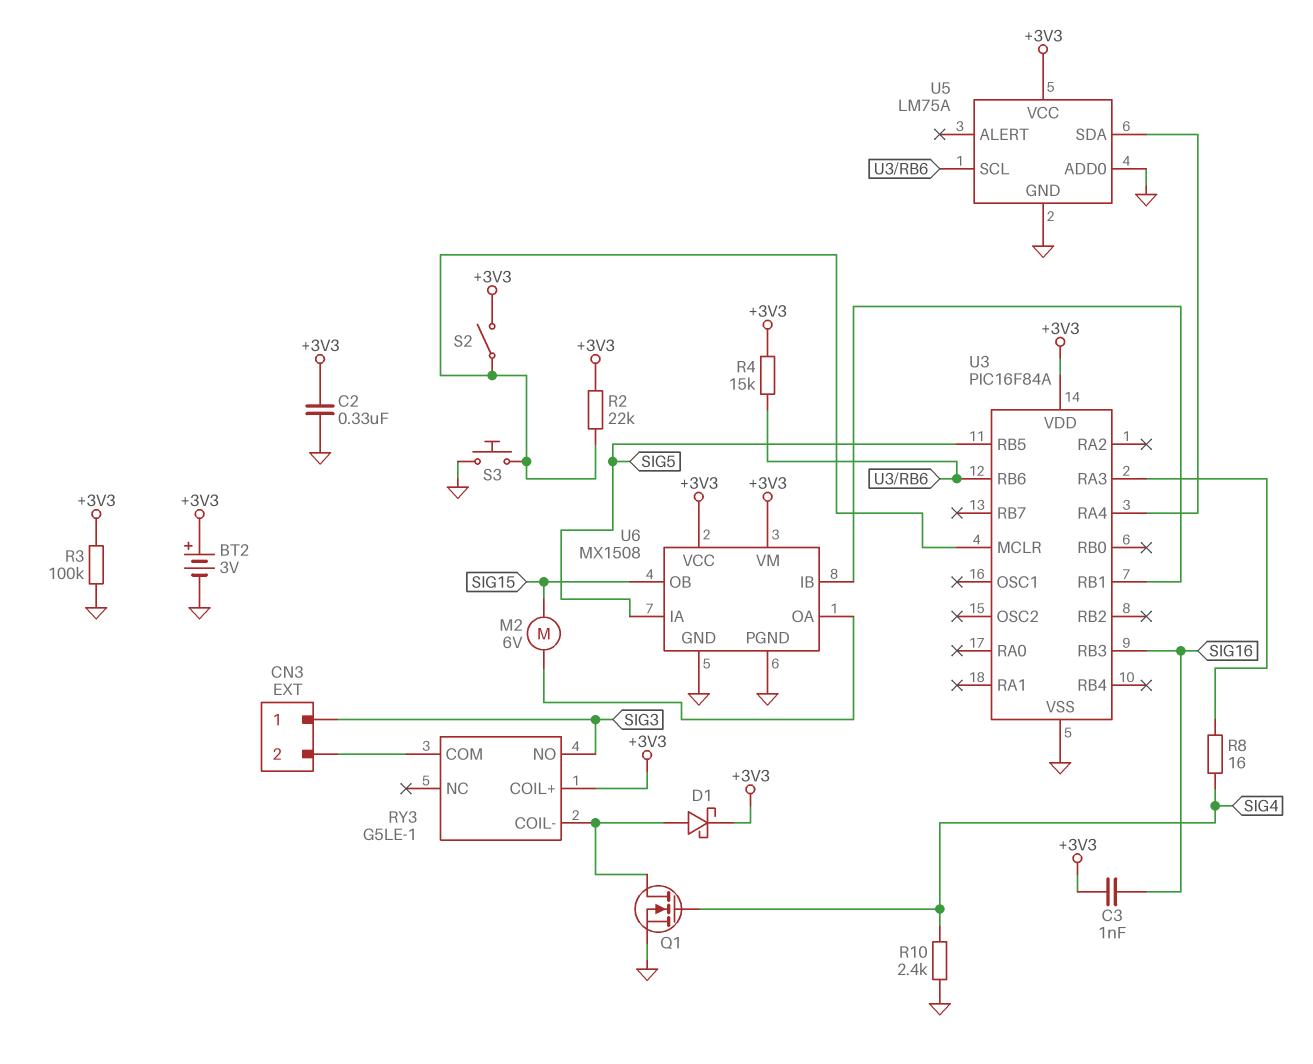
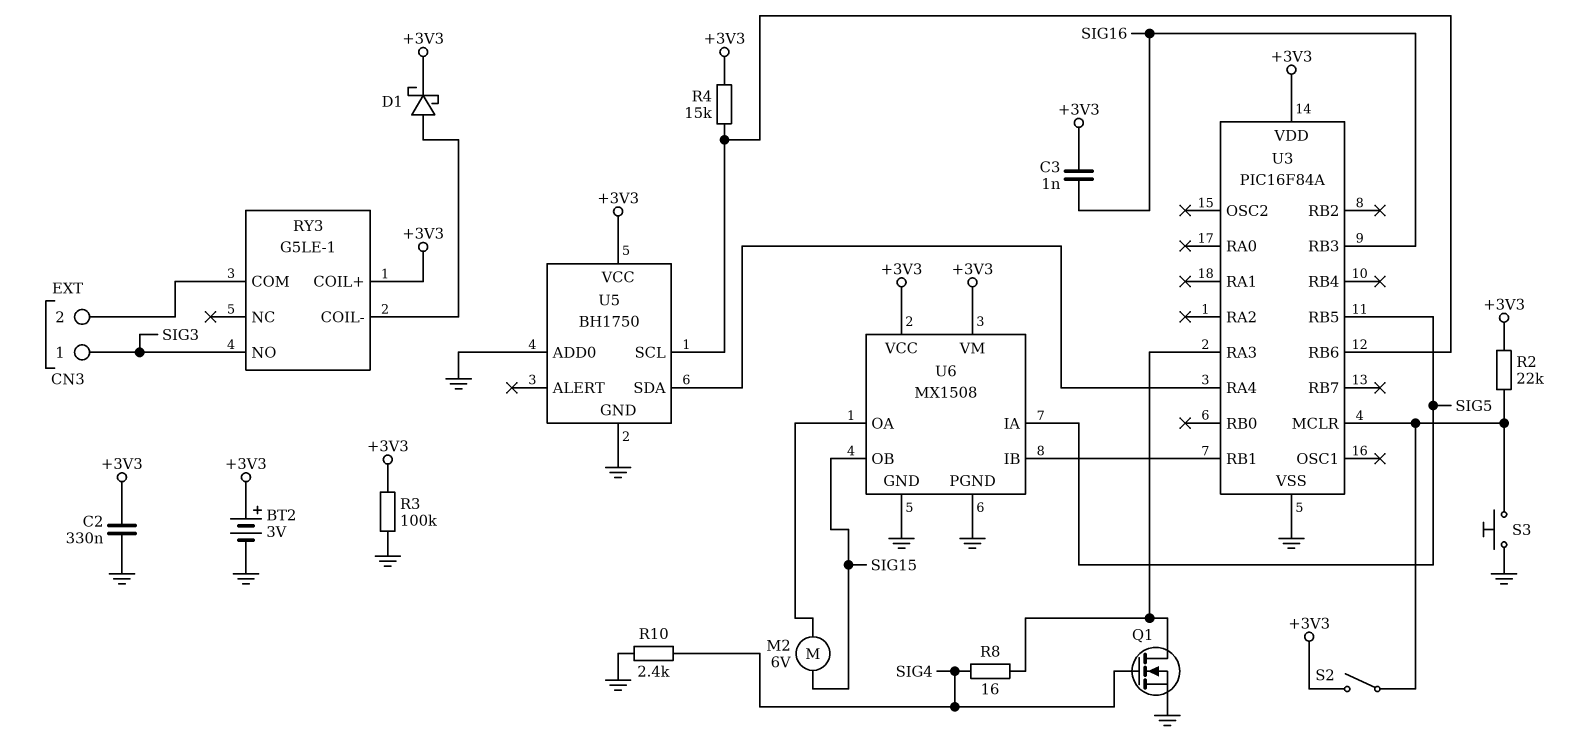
Q1: NMOS (G SIG4, D RY3/COIL-, S GND) -> NMOS (G SIG4, D U3/RA3, S GND)
U5: LM75A -> BH1750

